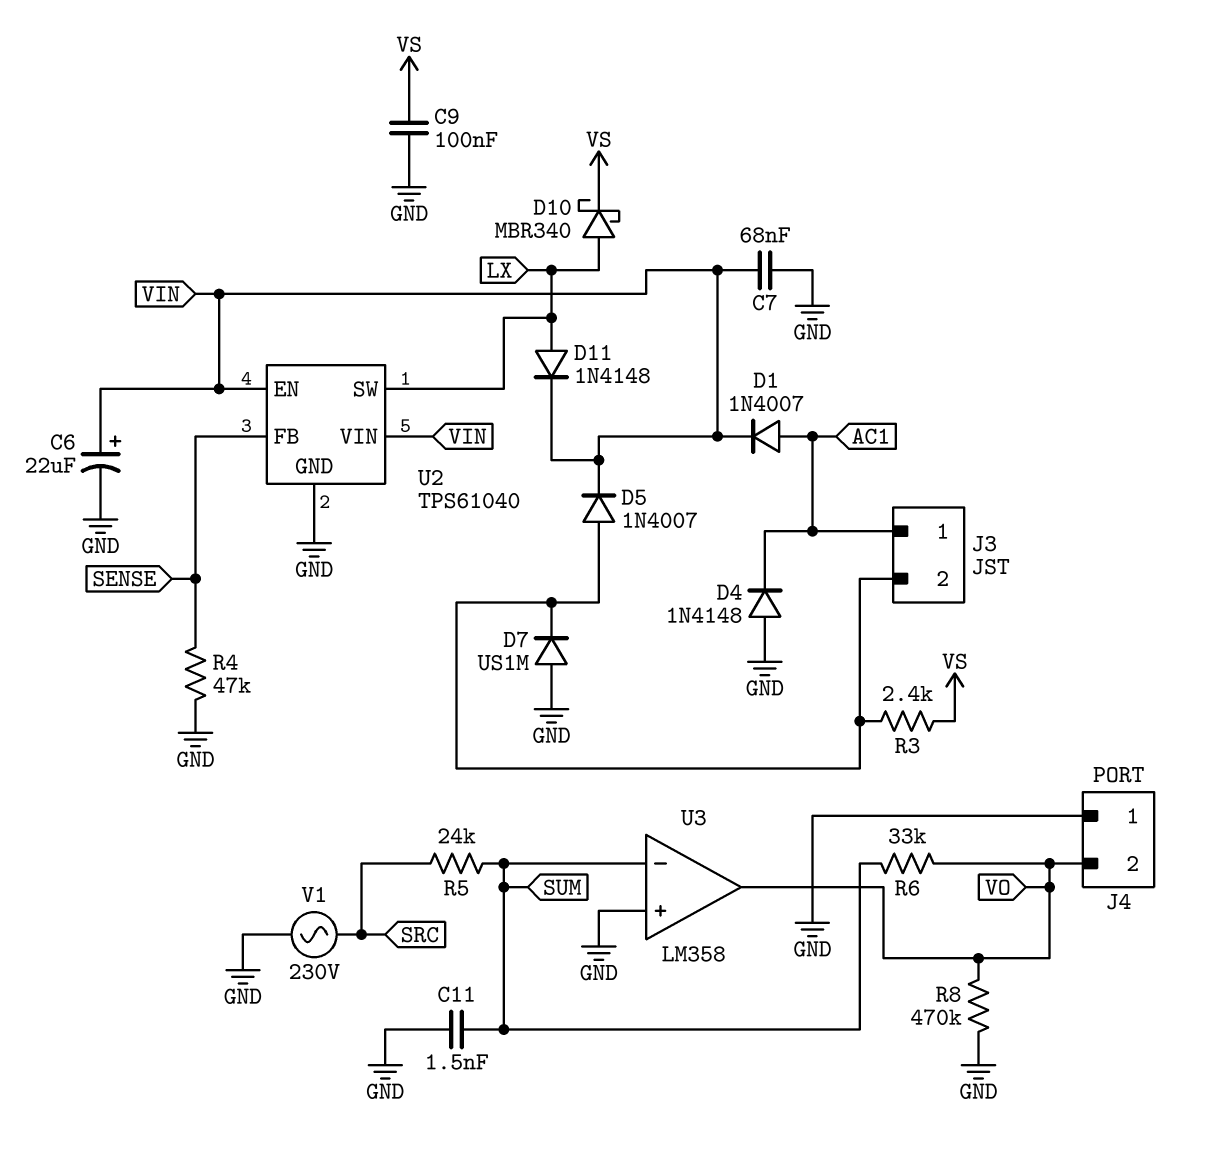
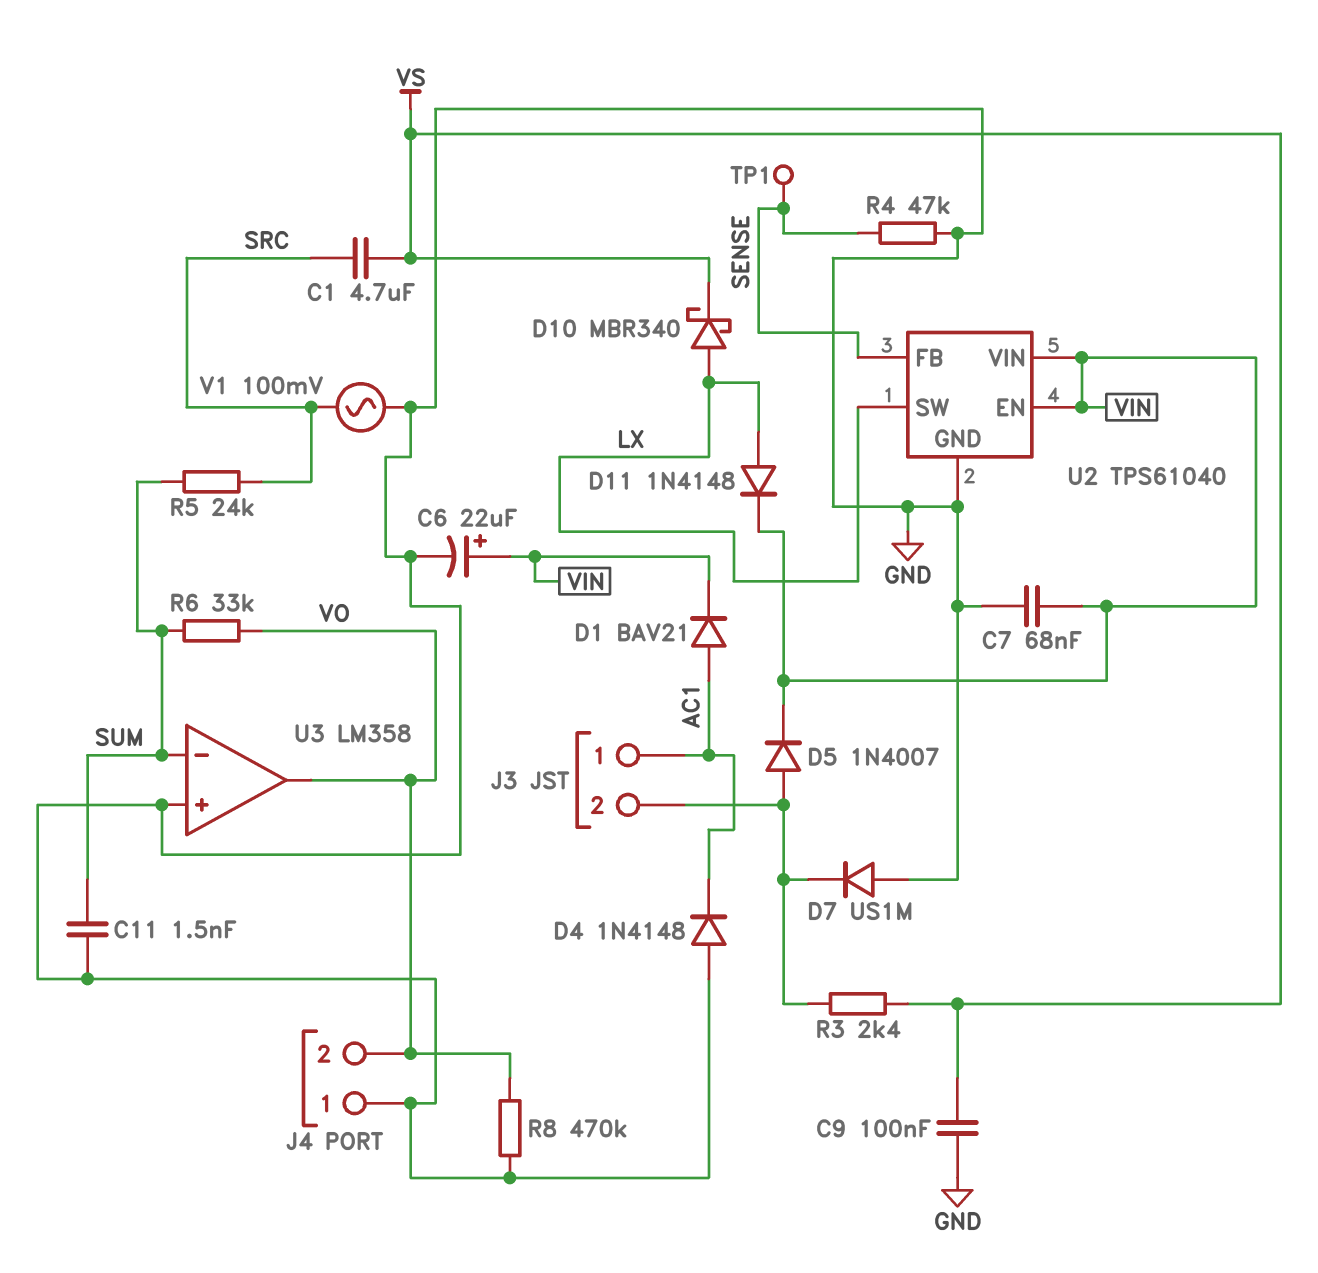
C1: none -> 4.7uF (SRC, VS)
D1: diode 1N4007 (A AC1, K VIN) -> diode BAV21 (A AC1, K VIN)
TP1: none -> test point (SENSE)
V1: AC 230V (GND, SRC) -> AC 100mV (GND, SRC)

